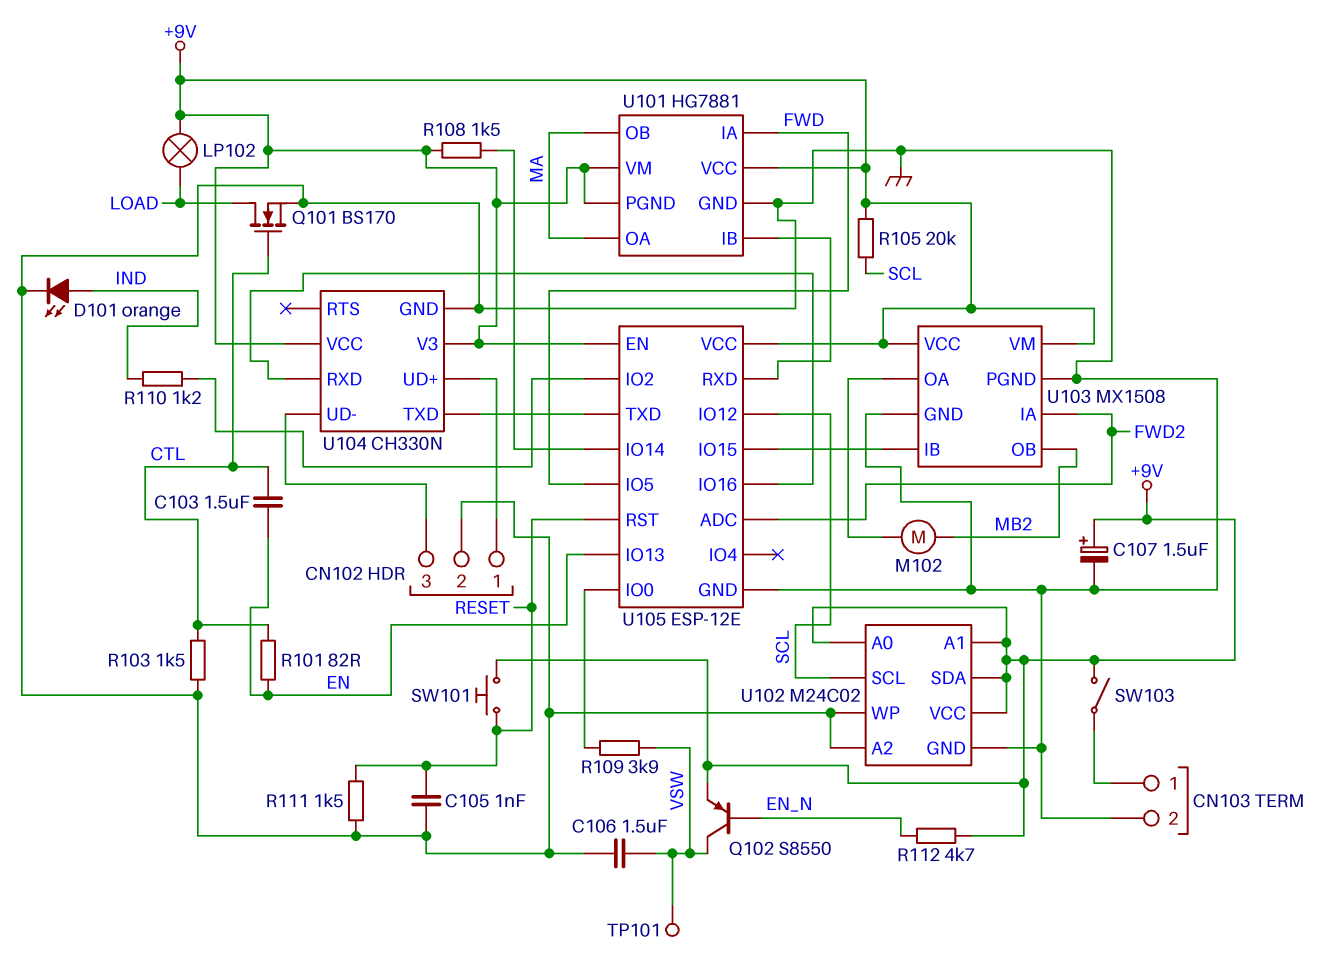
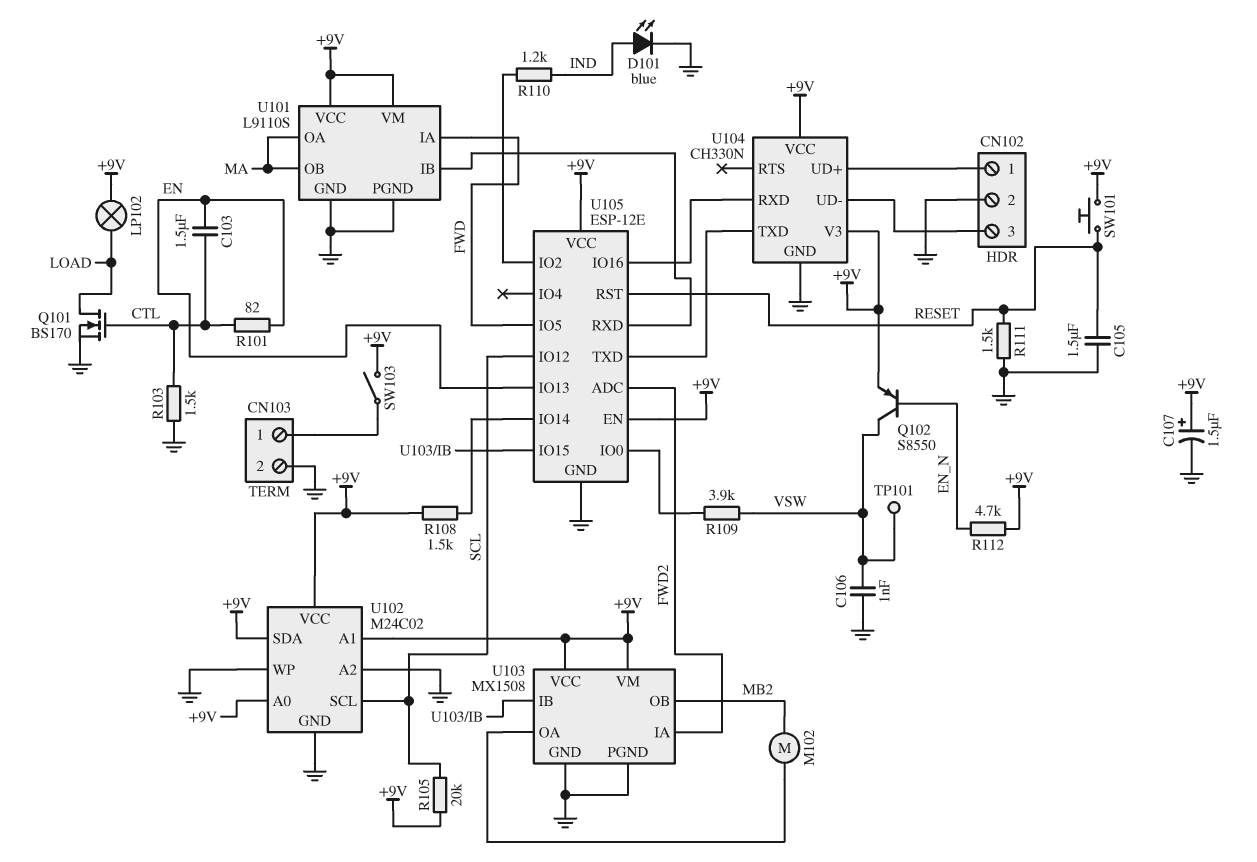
C105: 1nF (GND, RESET) -> 1.5uF (GND, RESET)
C106: 1.5uF (GND, VSW) -> 1nF (GND, VSW)
D101: LED orange (A IND, K GND) -> LED blue (A IND, K GND)
U101: HG7881 -> L9110S
U101 pin PGND: +9V -> GND

